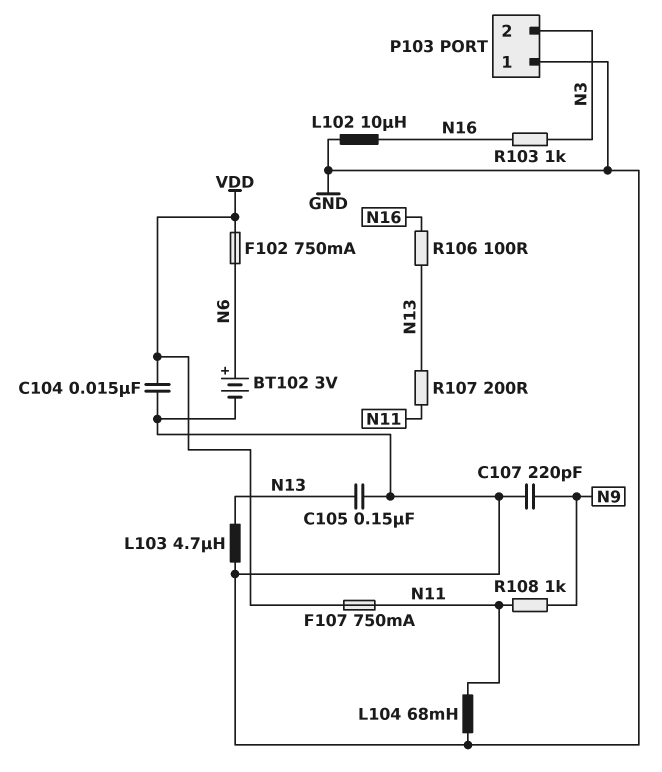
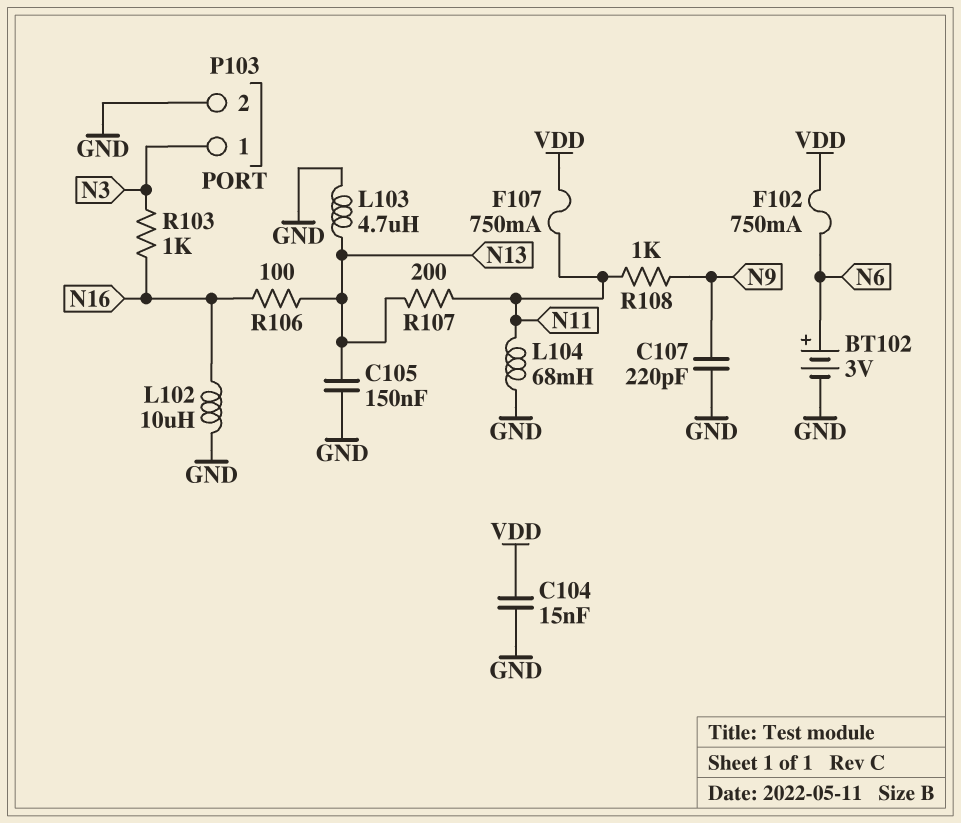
P103 pin 1: GND -> N3
P103 pin 2: N3 -> GND

